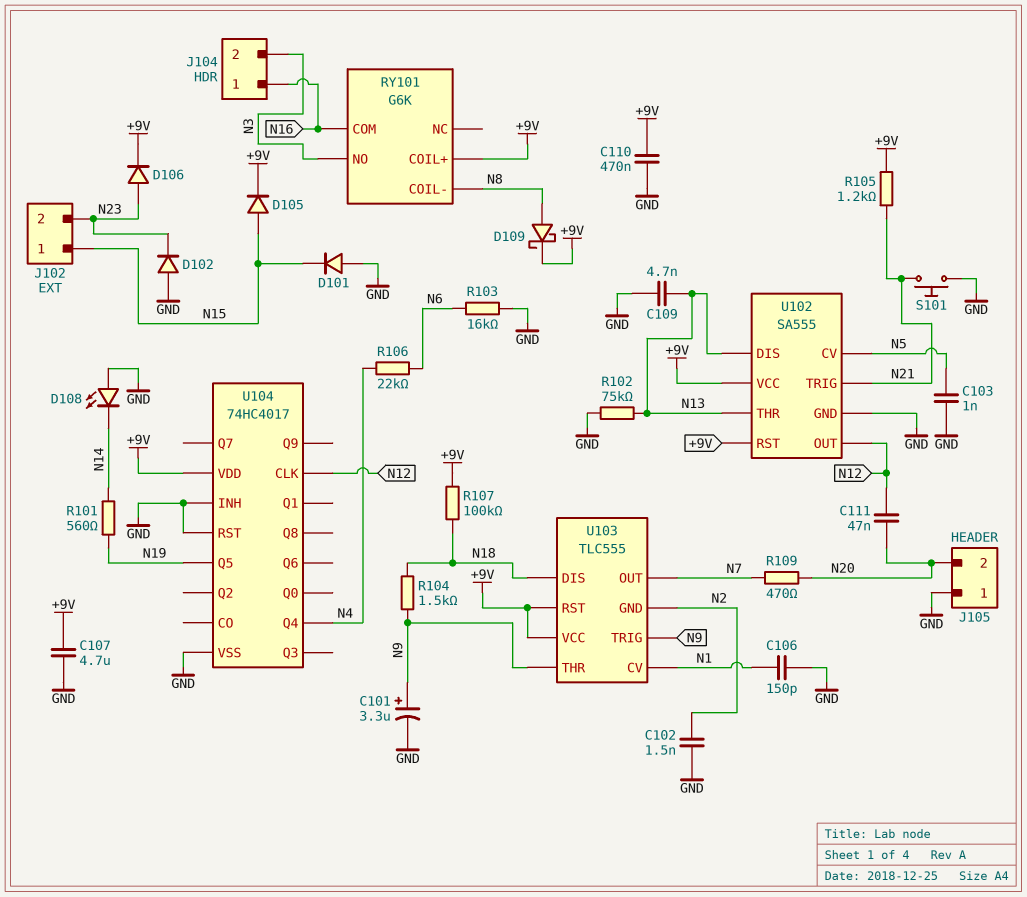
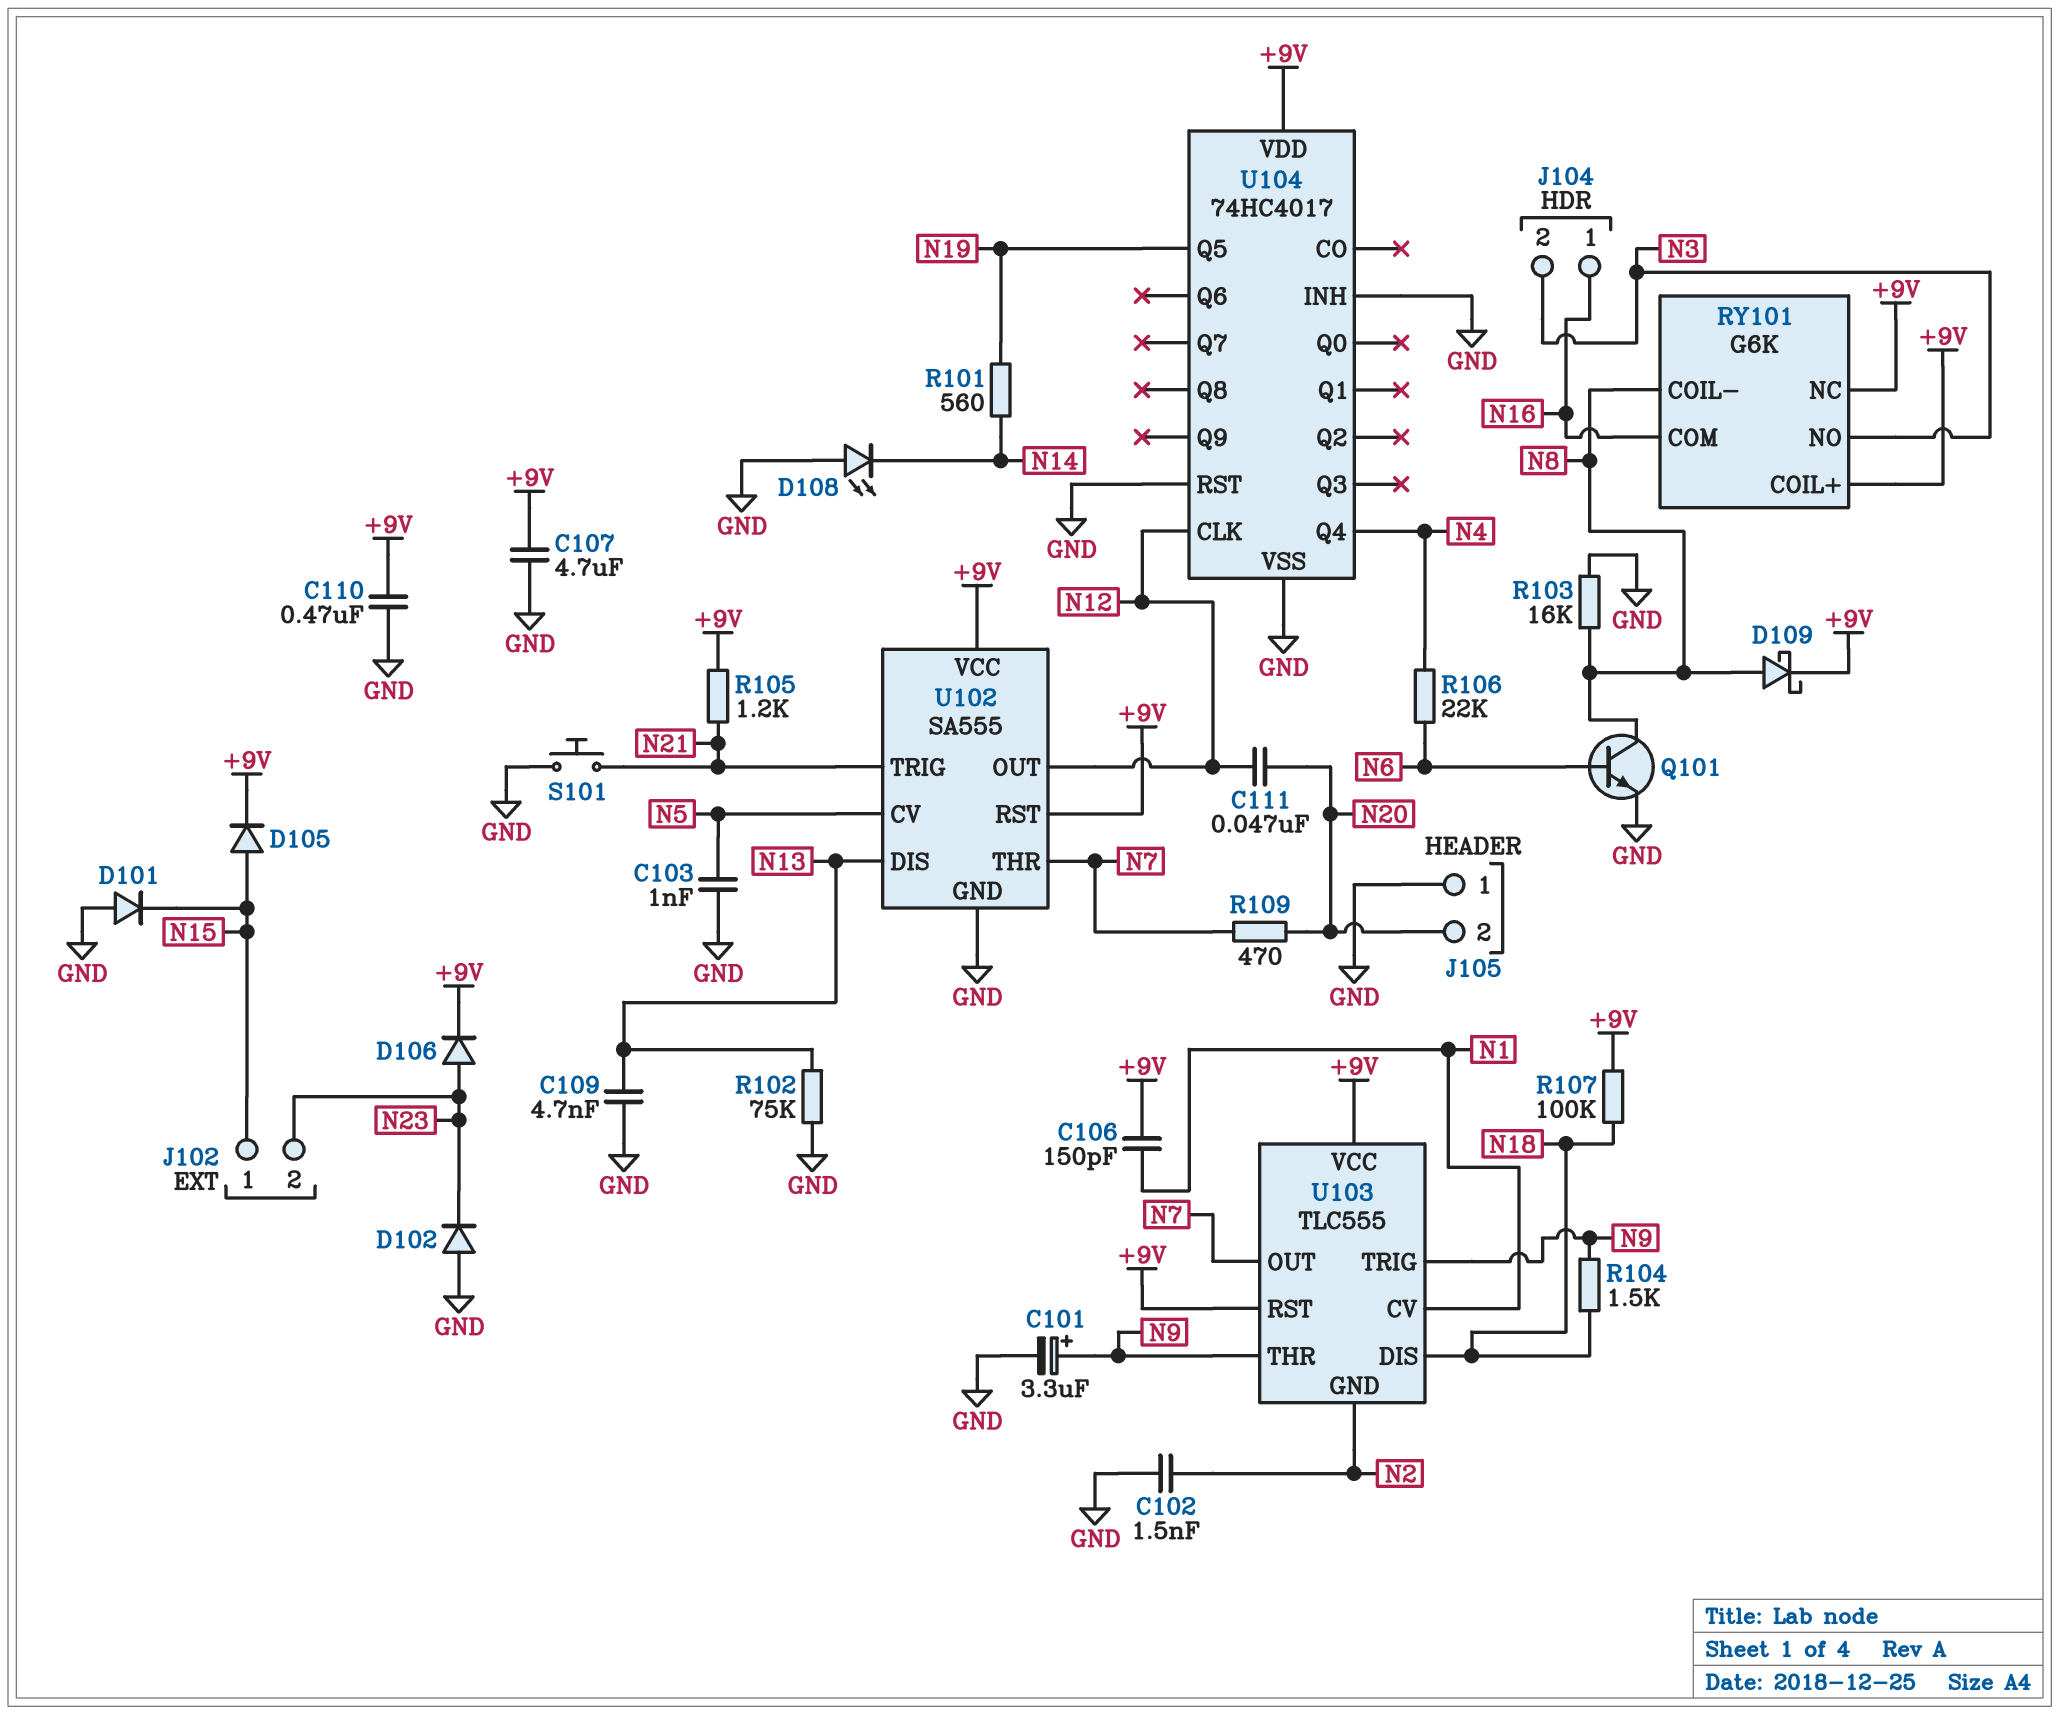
C106: 150pF (GND, N1) -> 150pF (+9V, N1)
Q101: none -> NPN (B N6, C N8, E GND)
R103: 16k (GND, N6) -> 16k (GND, N8)
RY101 pin NC: none -> +9V
U102 pin THR: N13 -> N7

